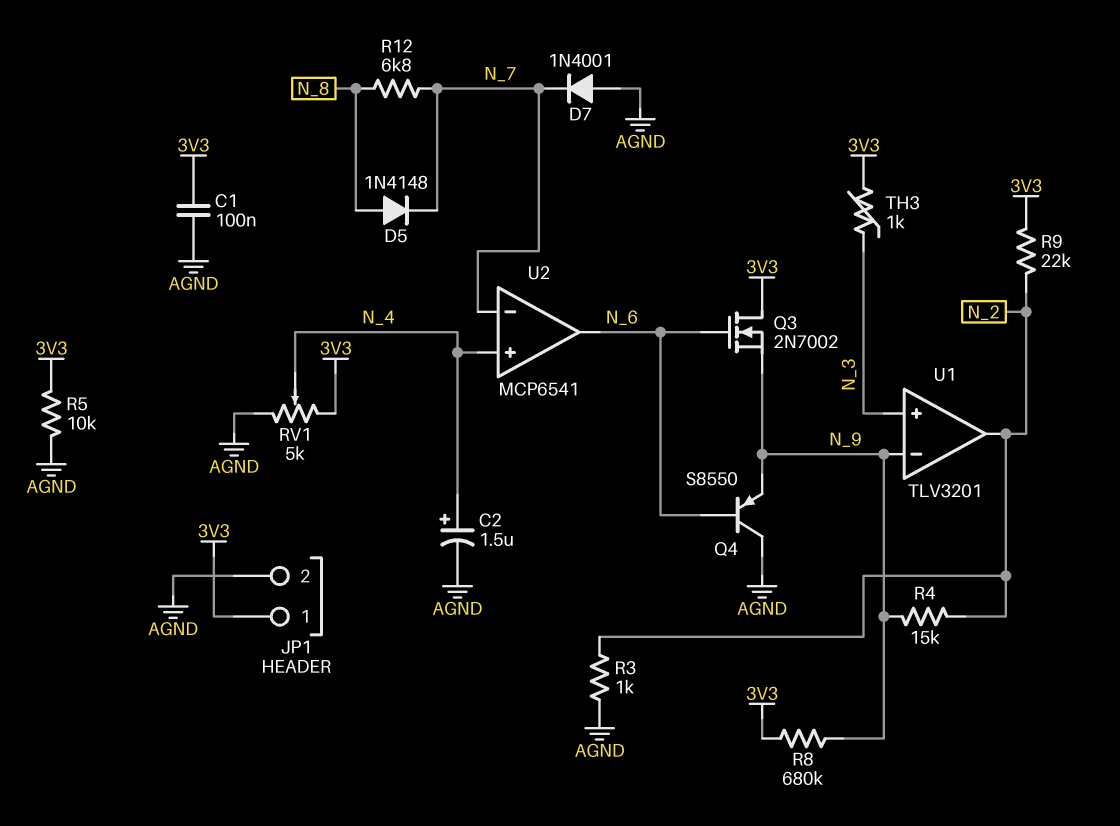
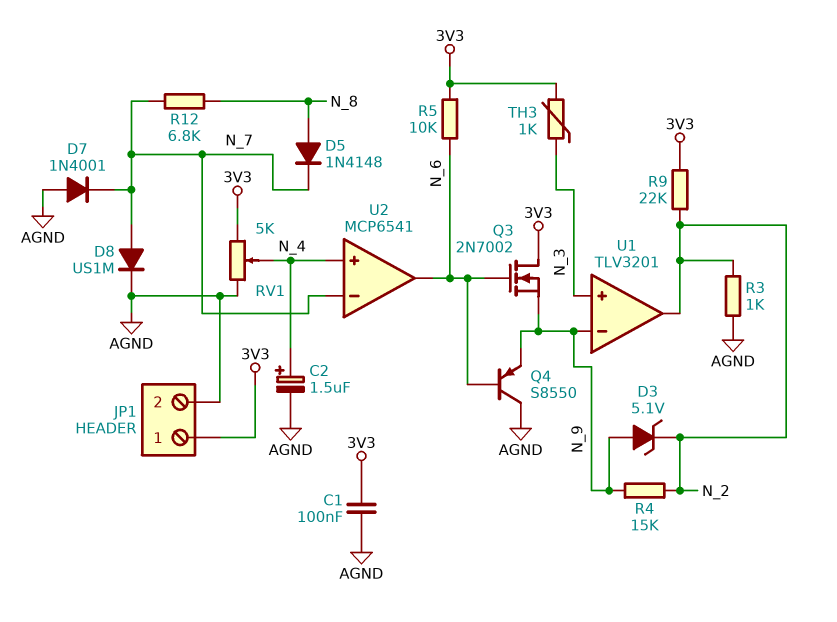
D3: none -> zener 5.1V (A N_9, K N_2)
D8: none -> diode US1M (A N_7, K AGND)
R5: 10k (3V3, AGND) -> 10k (3V3, N_6)
R8: 680k (3V3, N_9) -> none

